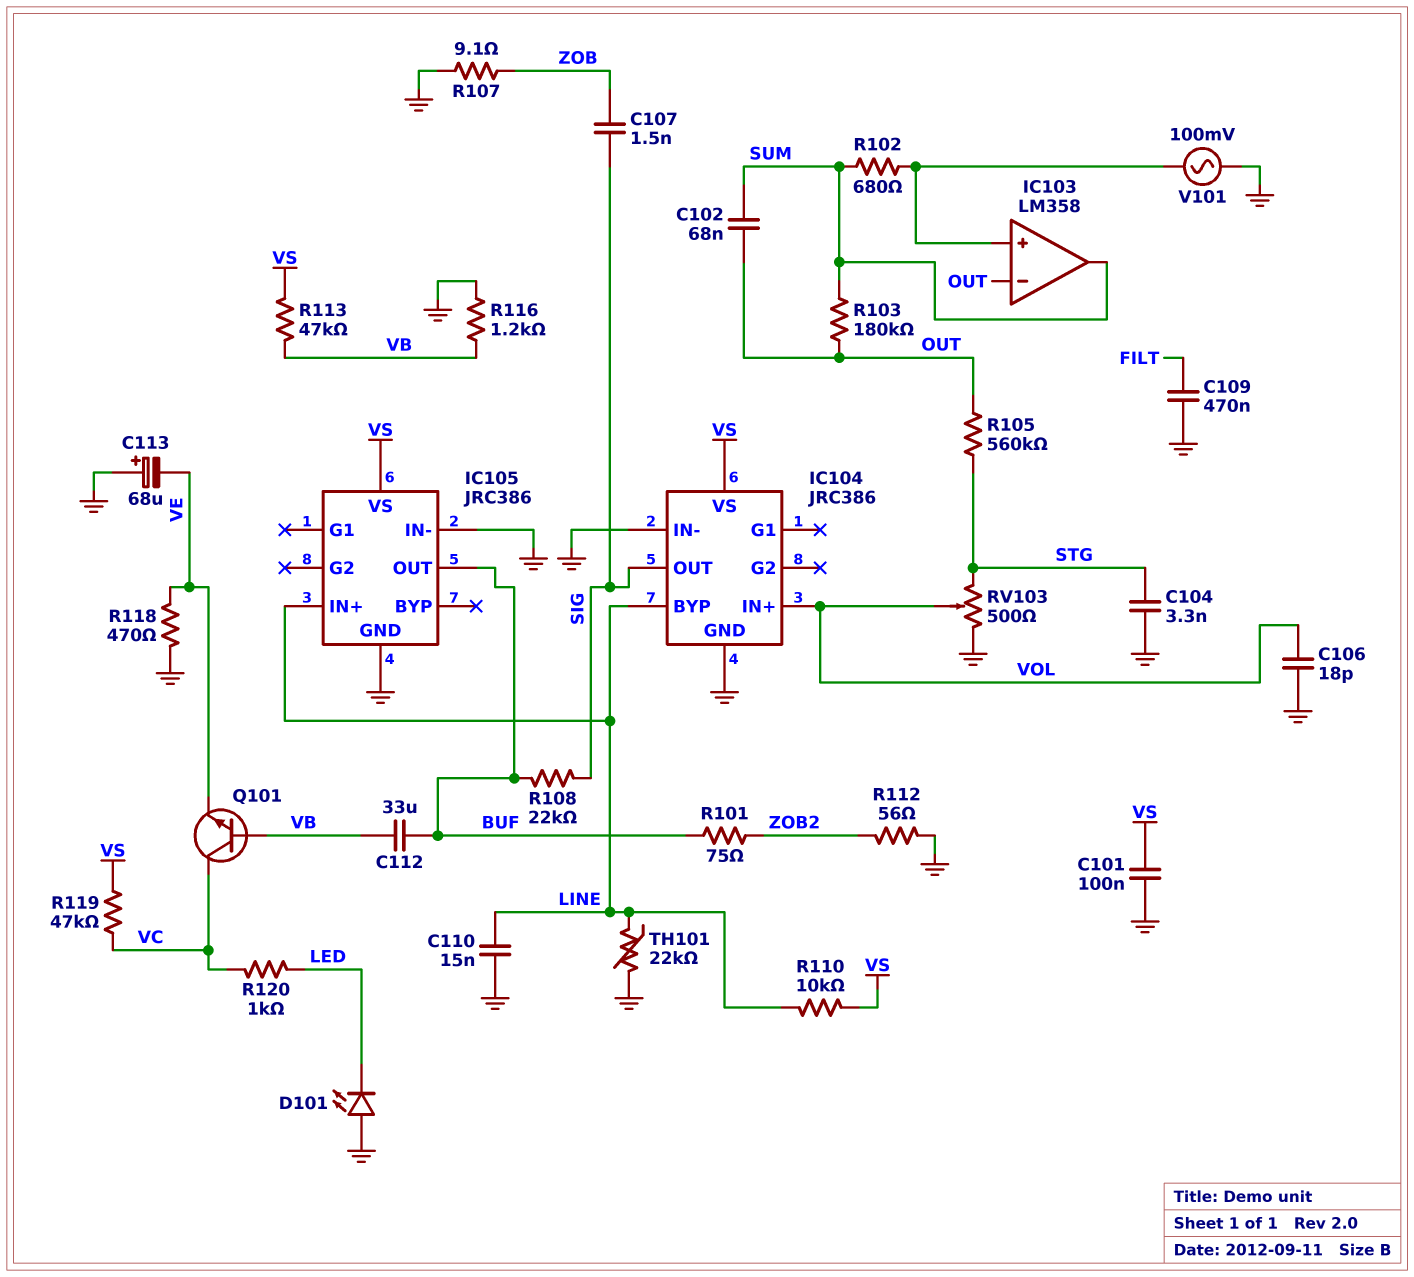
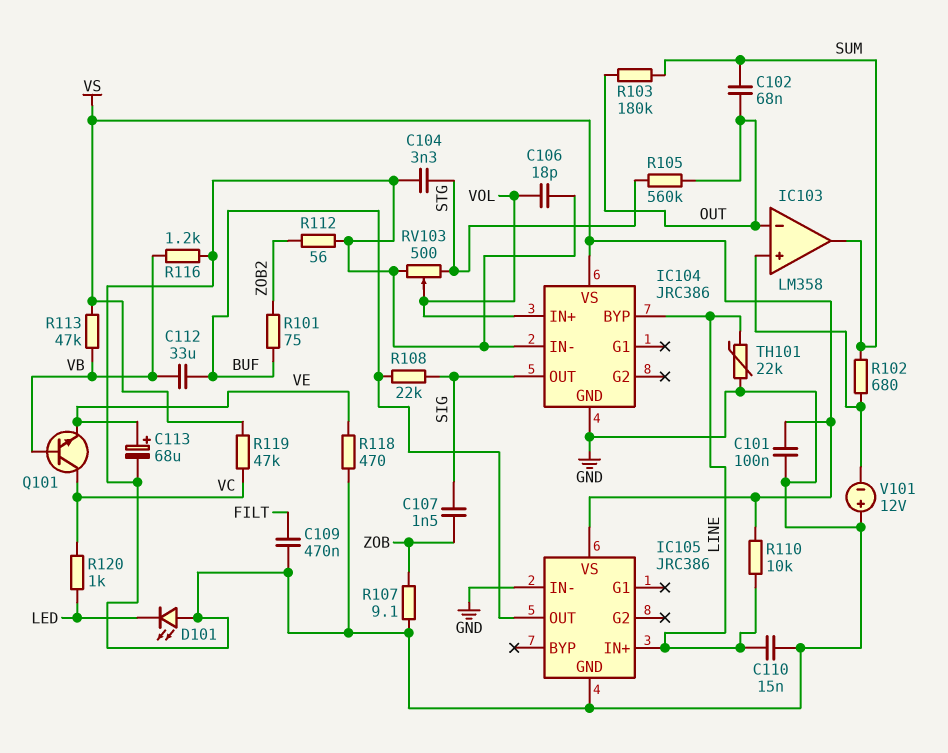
C113: 68uF (plus GND, minus VE) -> 68uF (plus VE, minus GND)
V101: AC 100mV (GND, IC103/in+) -> 12V (plus GND, minus IC103/in+)

